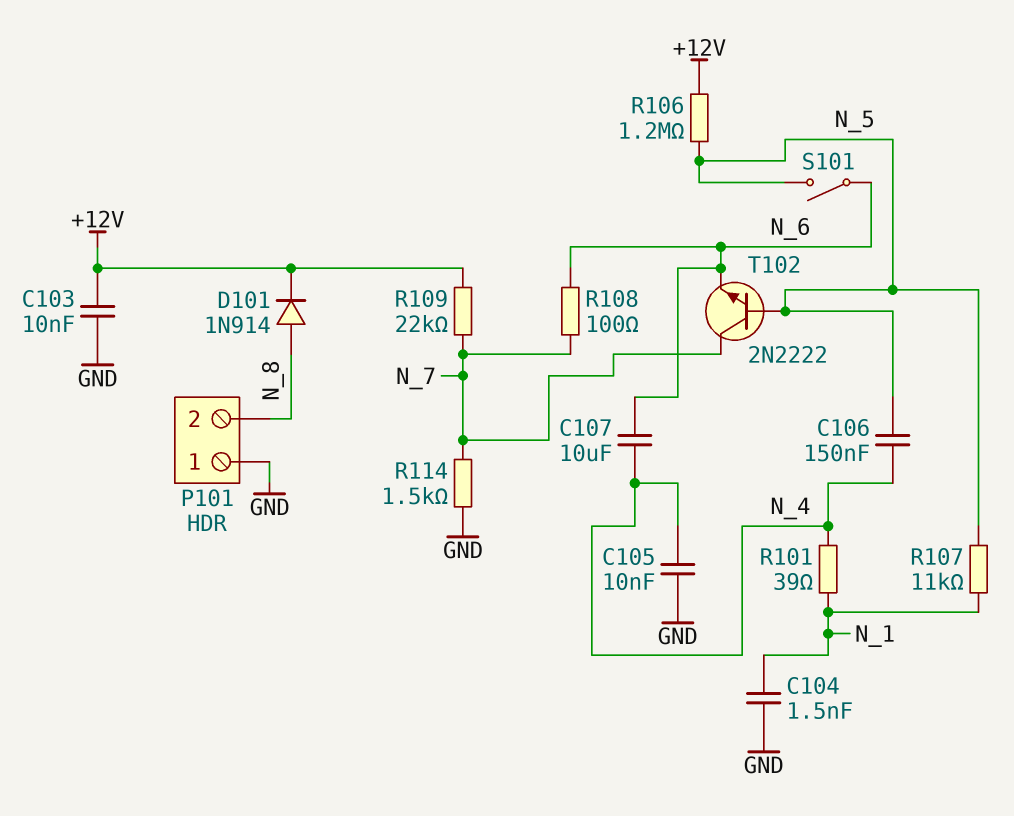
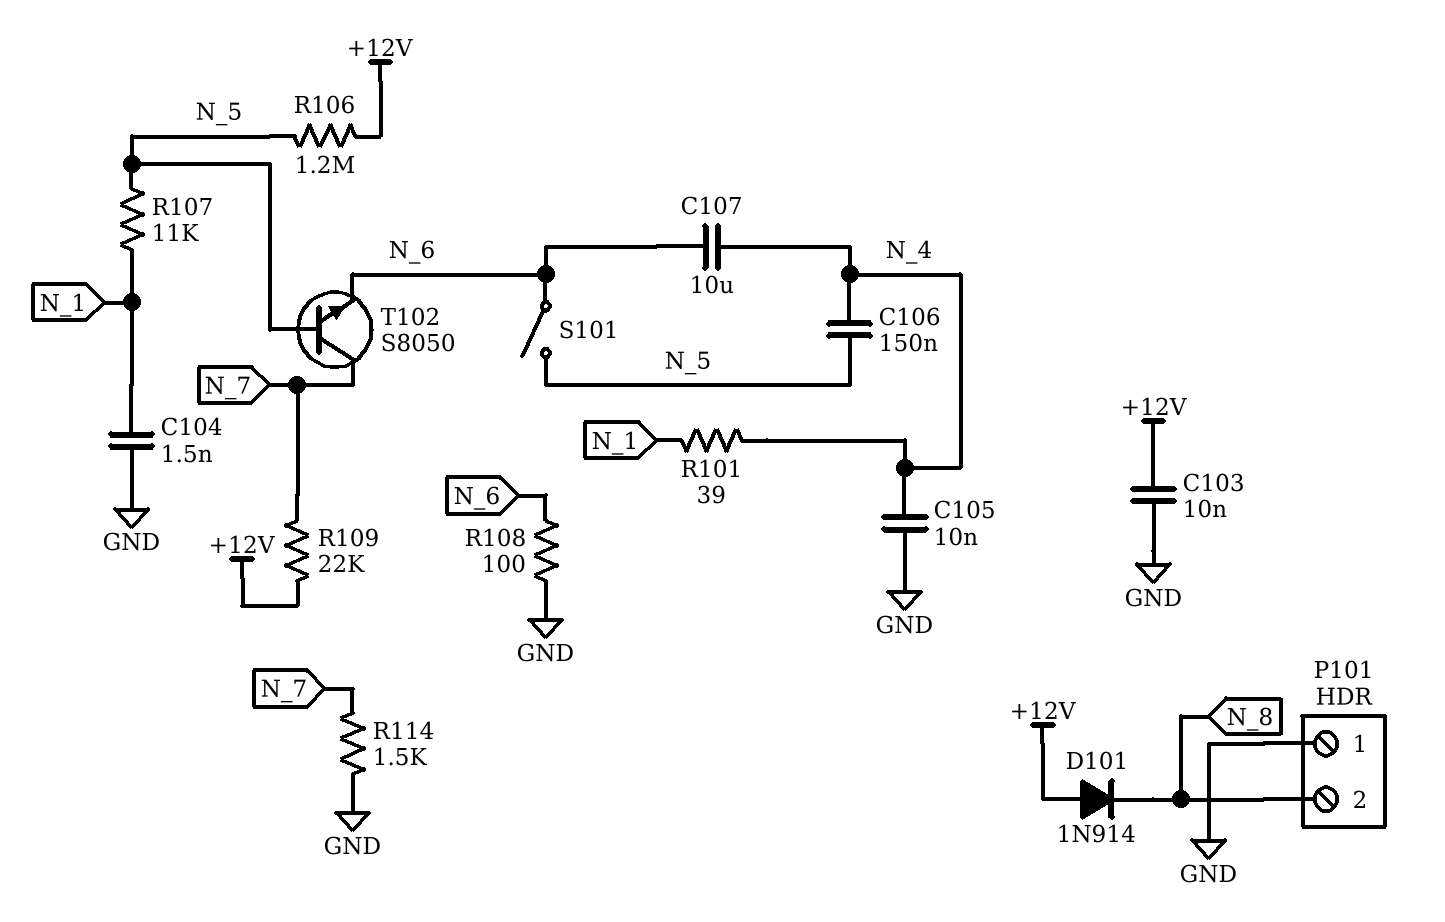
D101: diode 1N914 (A N_8, K +12V) -> diode 1N914 (A +12V, K N_8)
R108: 100 (N_6, N_7) -> 100 (GND, N_6)
T102: NPN 2N2222 (B N_5, C N_7, E N_6) -> NPN S8050 (B N_5, C N_7, E N_6)

